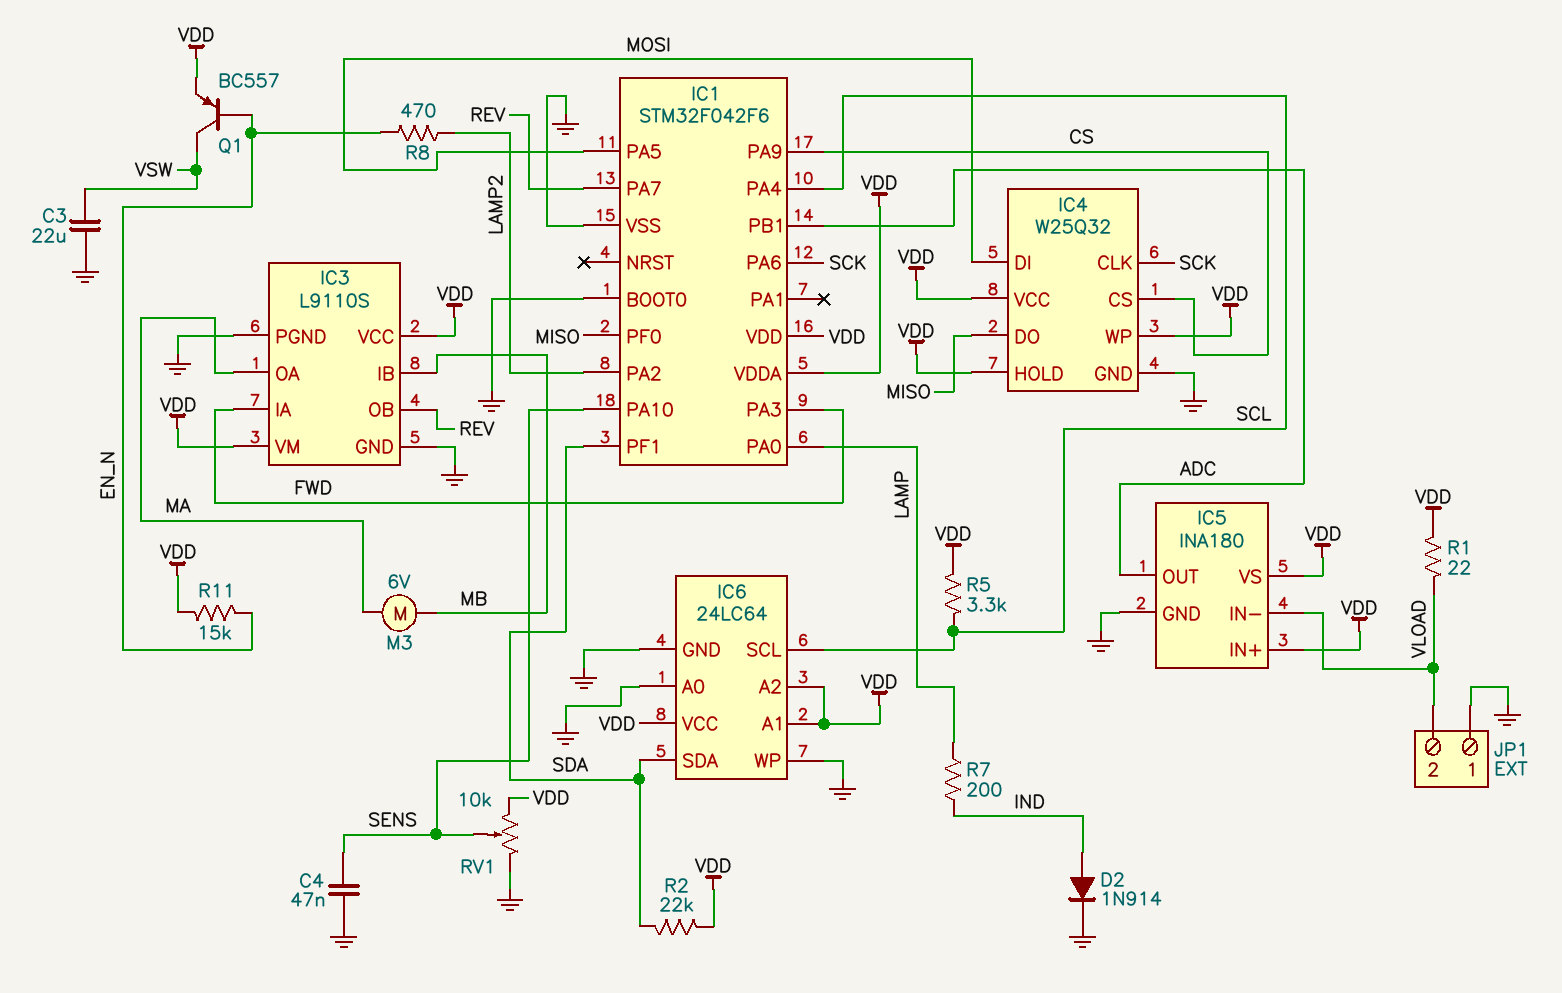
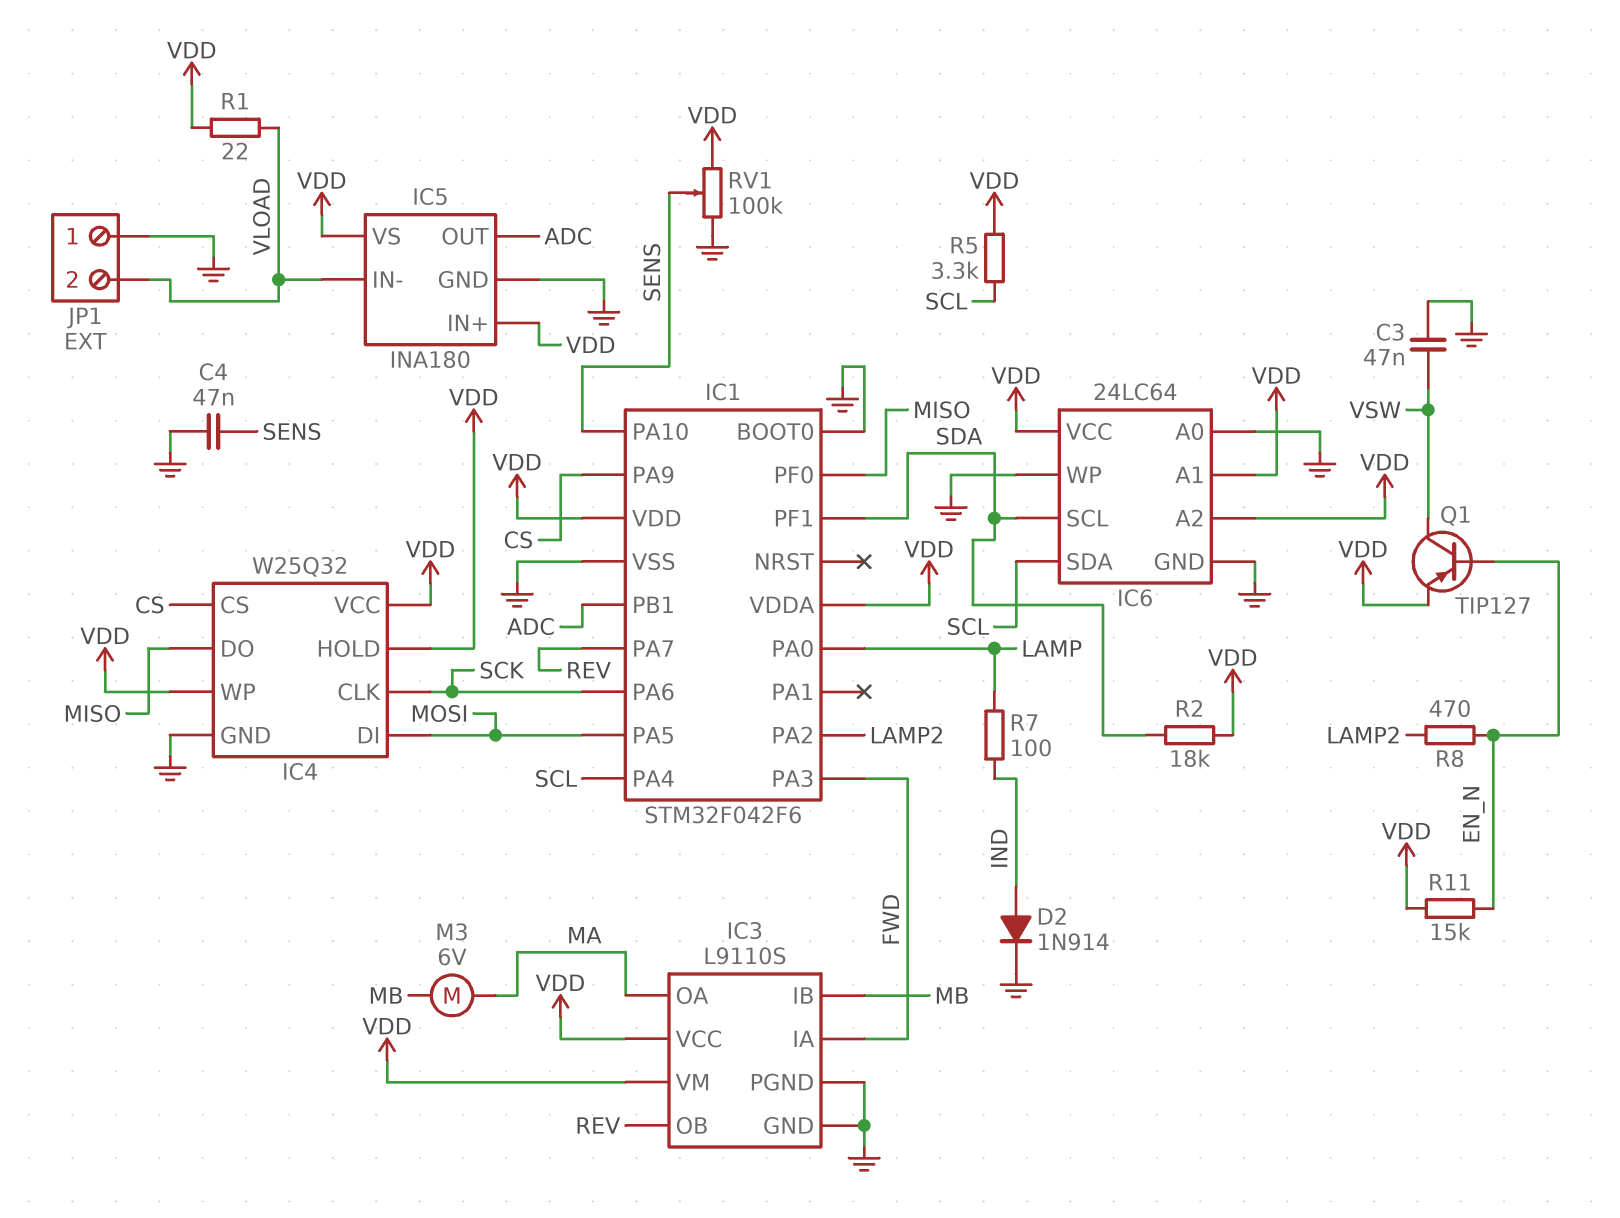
C3: 22uF (GND, VSW) -> 47nF (GND, VSW)
IC6 pin SCL: SCL -> SDA
IC6 pin SDA: SDA -> SCL
Q1: PNP BC557 (B EN_N, C VSW, E VDD) -> PNP TIP127 (B EN_N, C VSW, E VDD)
R2: 22k (SDA, VDD) -> 18k (SDA, VDD)
R7: 200 (IND, LAMP) -> 100 (IND, LAMP)
RV1: 10k (GND, VDD, wiper SENS) -> 100k (GND, VDD, wiper SENS)

